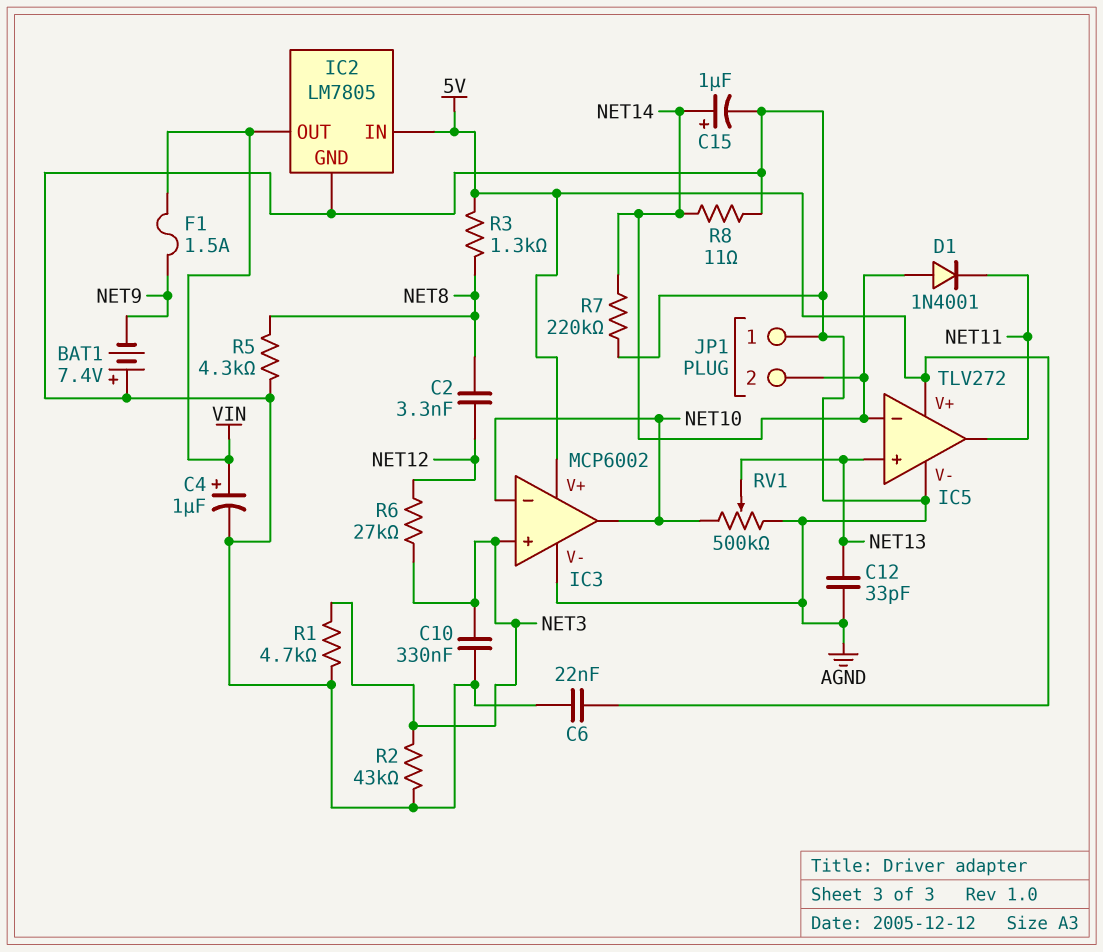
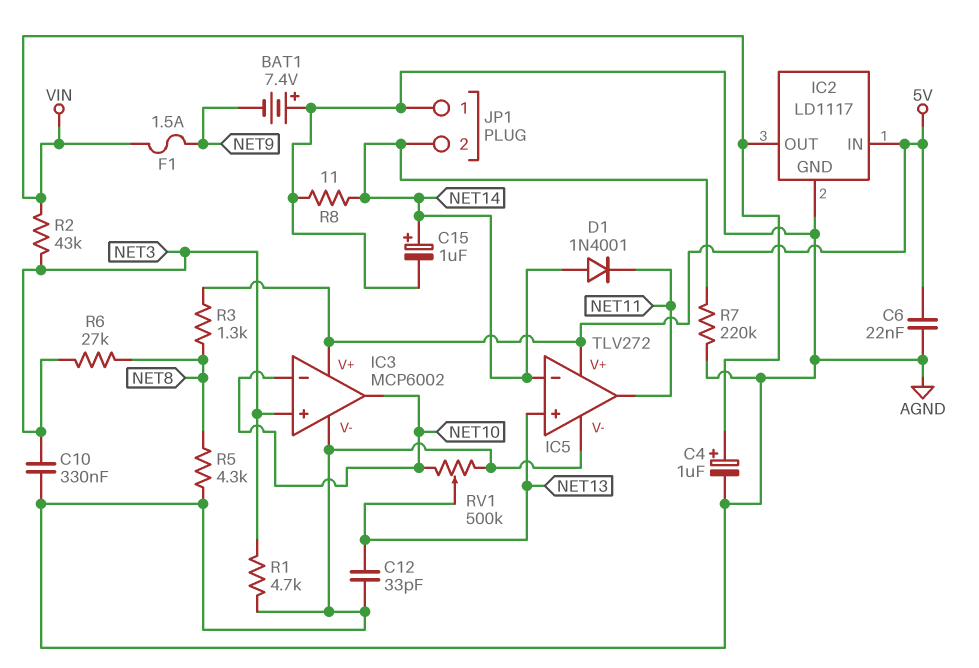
C2: 3.3nF (NET8, NET12) -> none
IC2: LM7805 -> LD1117
R2: 43k (AGND, NET3) -> 43k (NET3, VIN)
R6: 27k (NET3, NET12) -> 27k (NET3, NET8)

